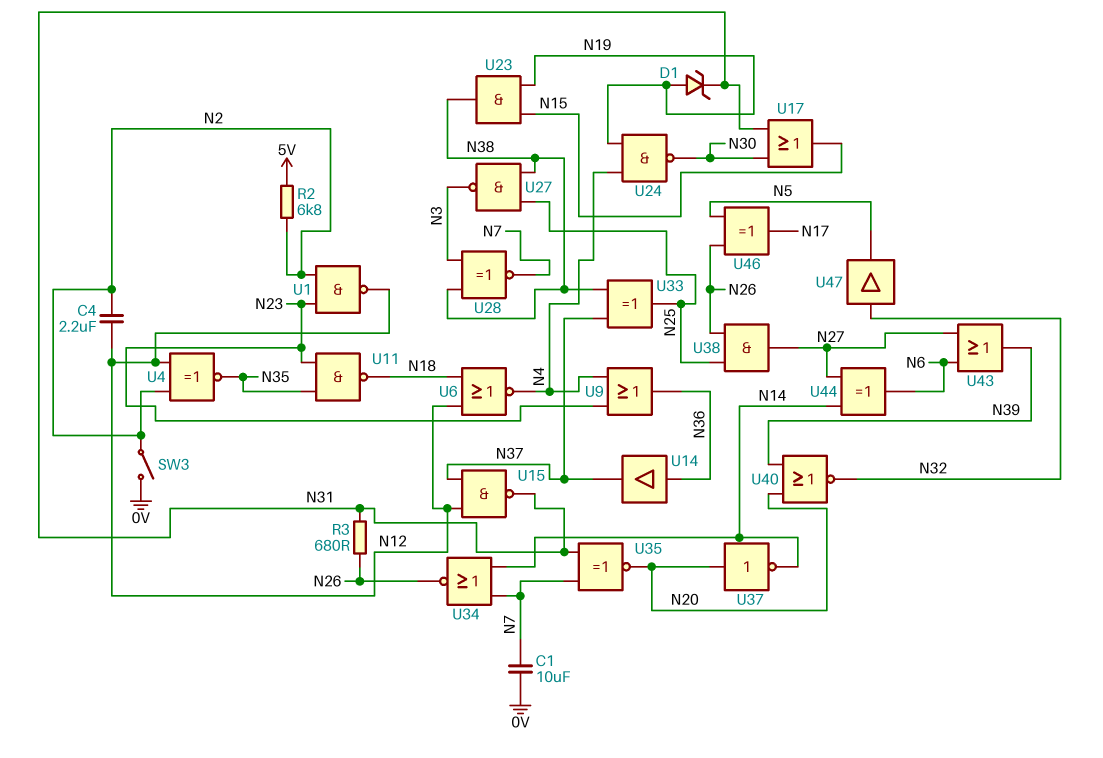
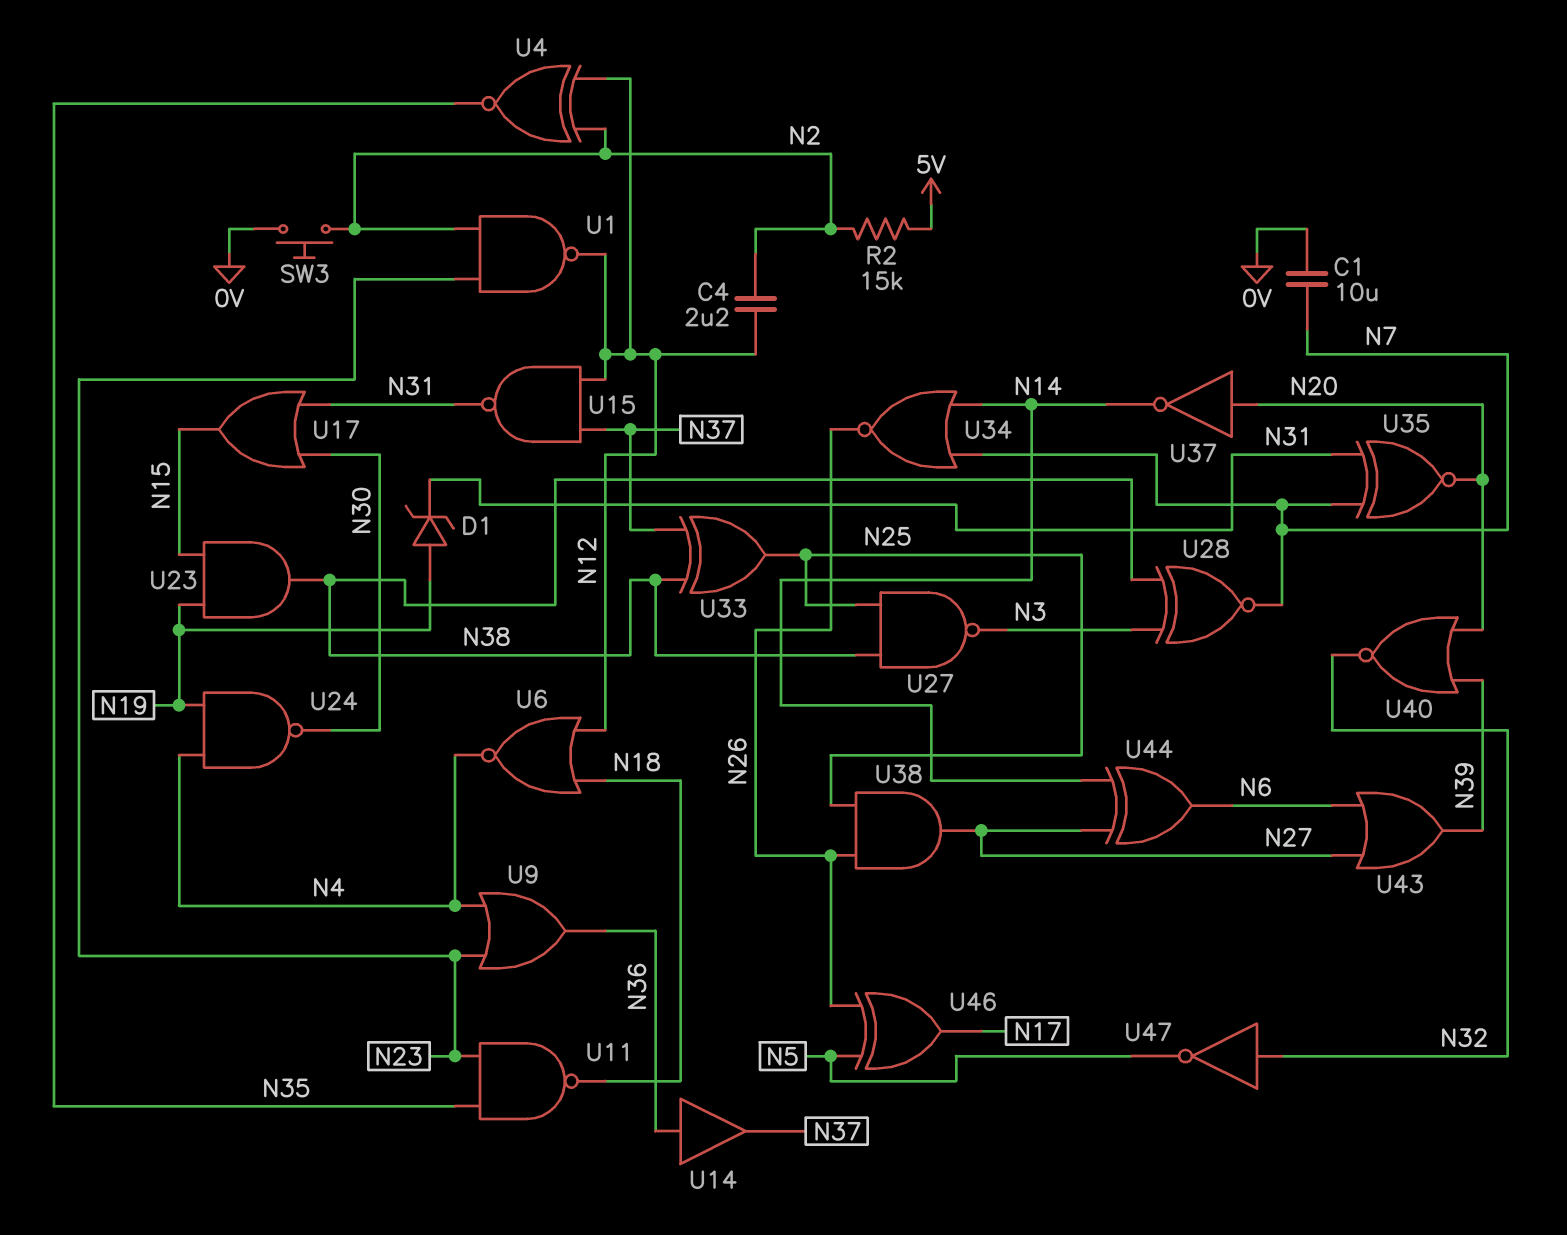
R2: 6.8k (5V, N2) -> 15k (5V, N2)
R3: 680 (N26, N31) -> none
SW3: switch (0V, N2) -> button (0V, N2)
U47: buffer (in N32, out N5) -> NOT (in N32, out N5)

